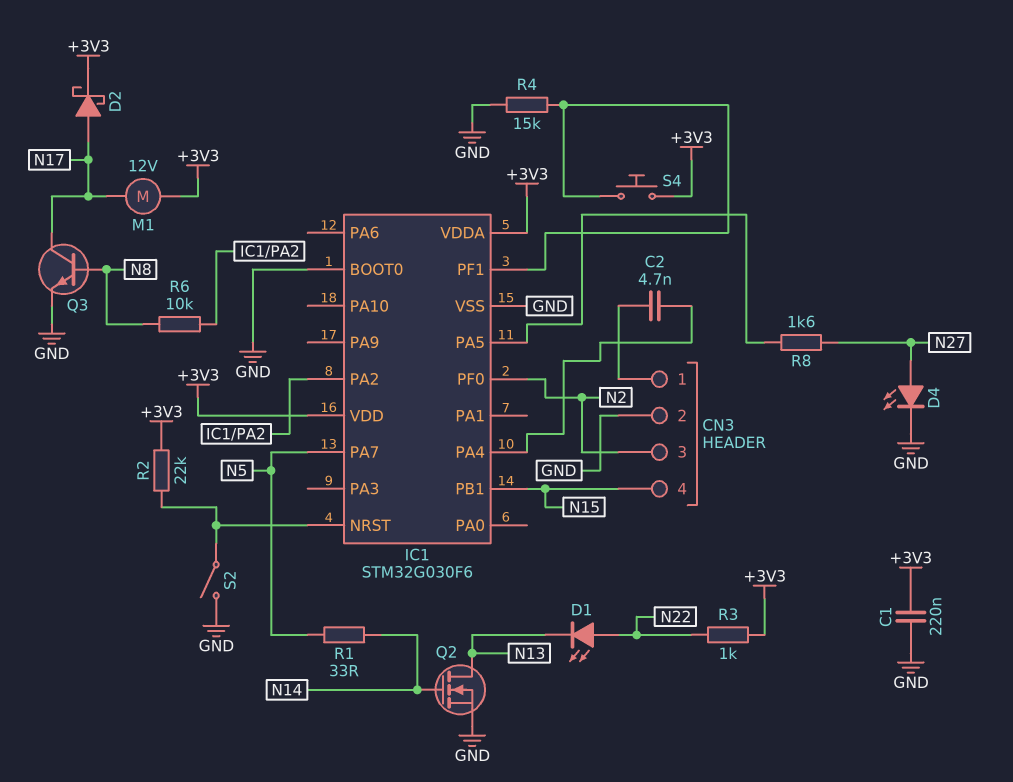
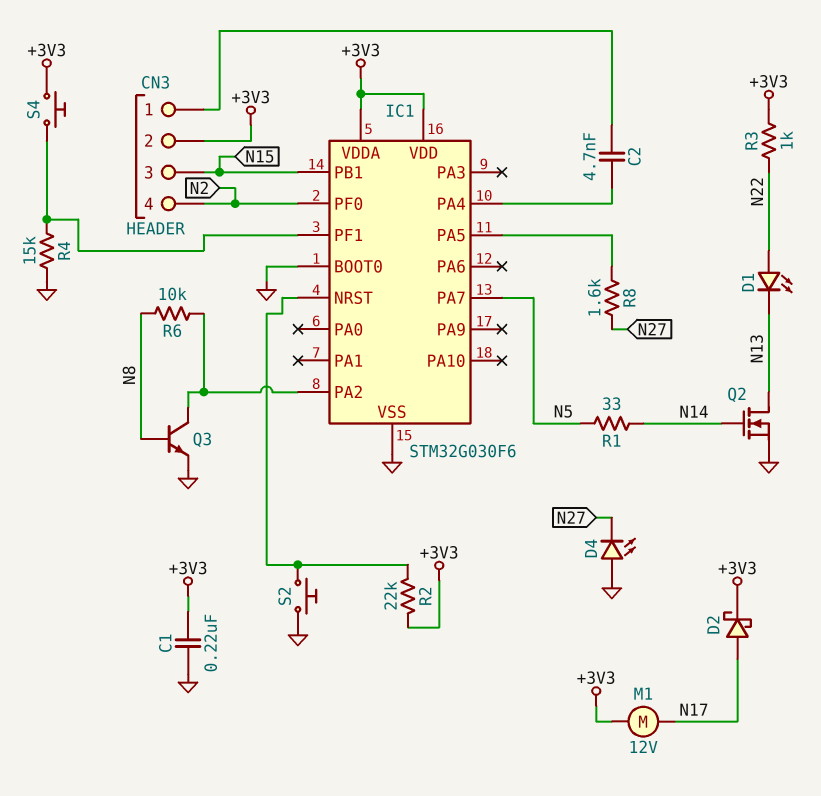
CN3 pin 2: GND -> +3V3
CN3 pin 3: N2 -> N15
CN3 pin 4: N15 -> N2
D4: LED (A N27, K GND) -> LED (A GND, K N27)
Q3: NPN (B N8, C N17, E GND) -> NPN (B N8, C IC1/PA2, E GND)
S2: switch (GND, IC1/NRST) -> button (GND, IC1/NRST)

